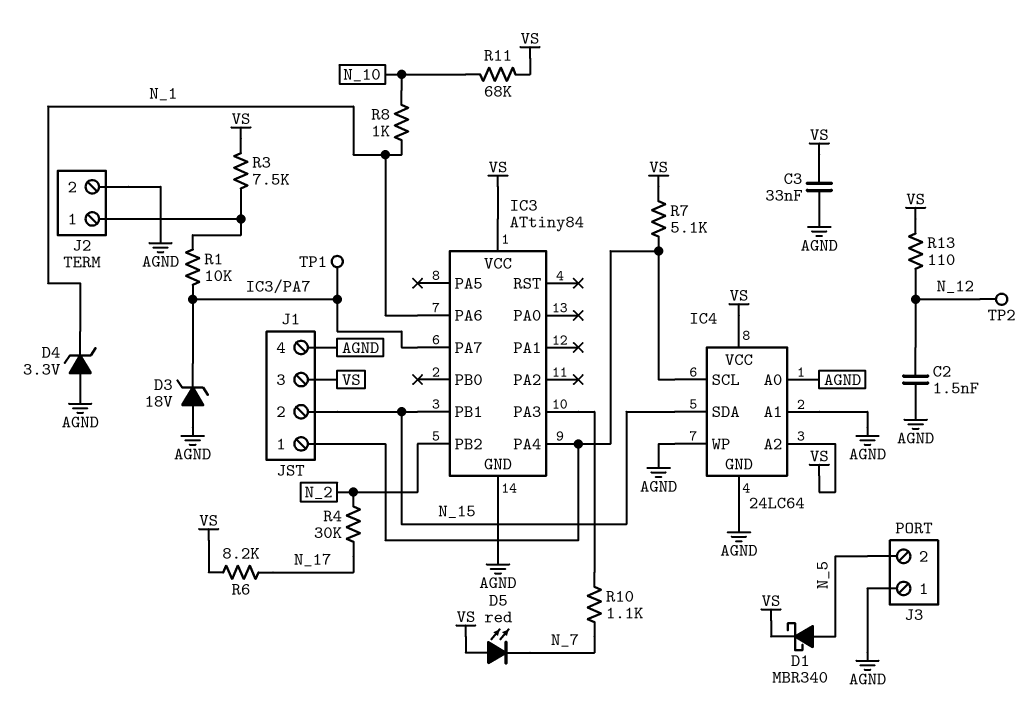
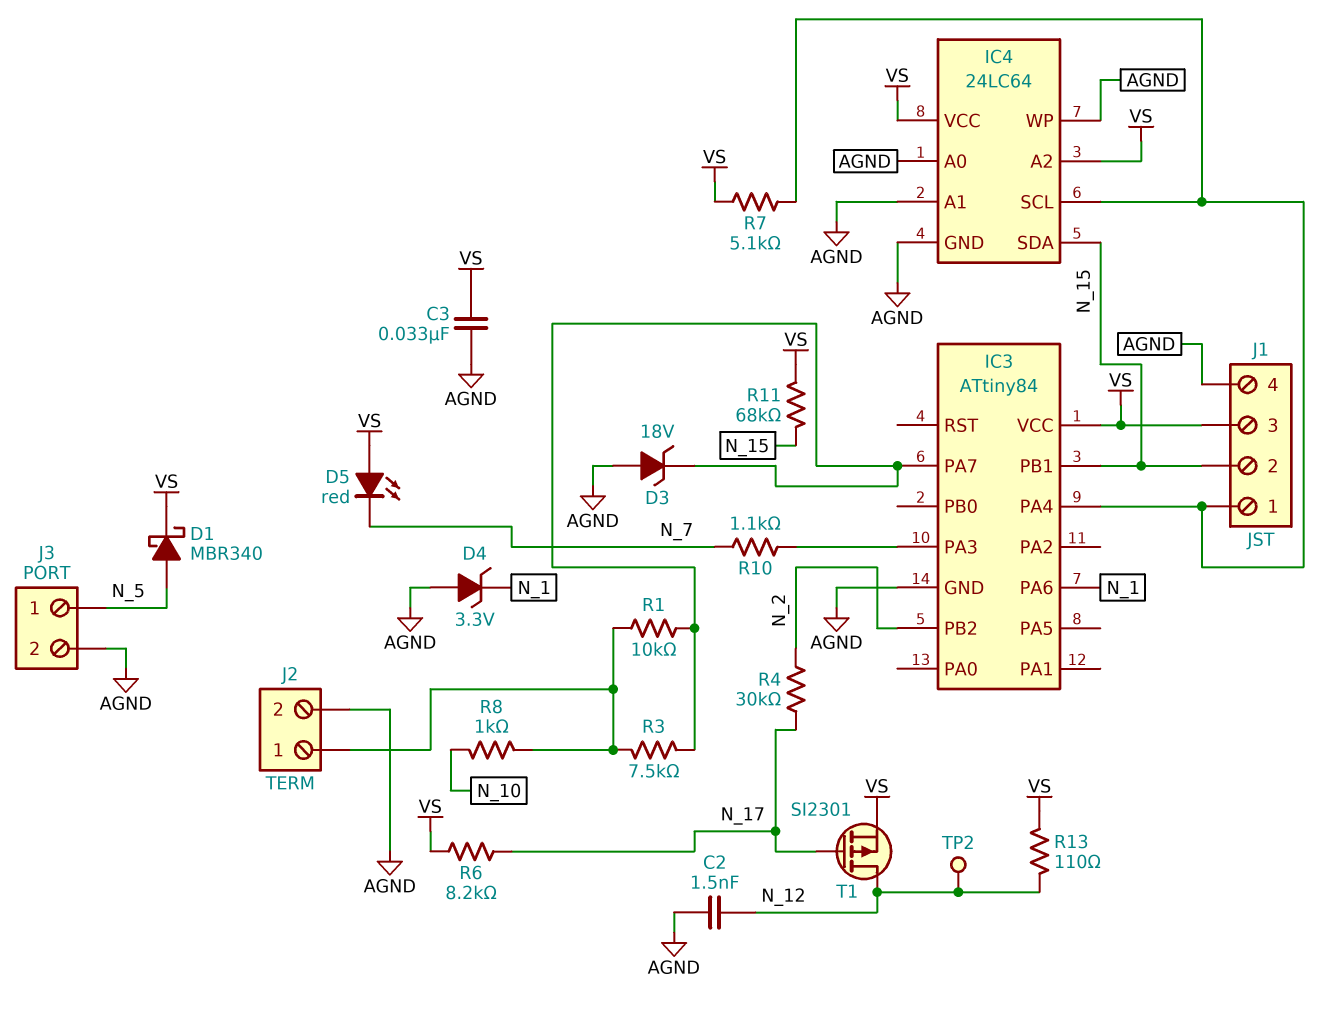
J3 pin 1: AGND -> N_5
J3 pin 2: N_5 -> AGND
R3: 7.5k (J2/1, VS) -> 7.5k (IC3/PA7, J2/1)
R8: 1k (N_1, N_10) -> 1k (J2/1, N_10)
R11: 68k (N_10, VS) -> 68k (N_15, VS)
T1: none -> PMOS SI2301 (G N_17, D N_12, S VS)
TP1: test point (IC3/PA7) -> none

